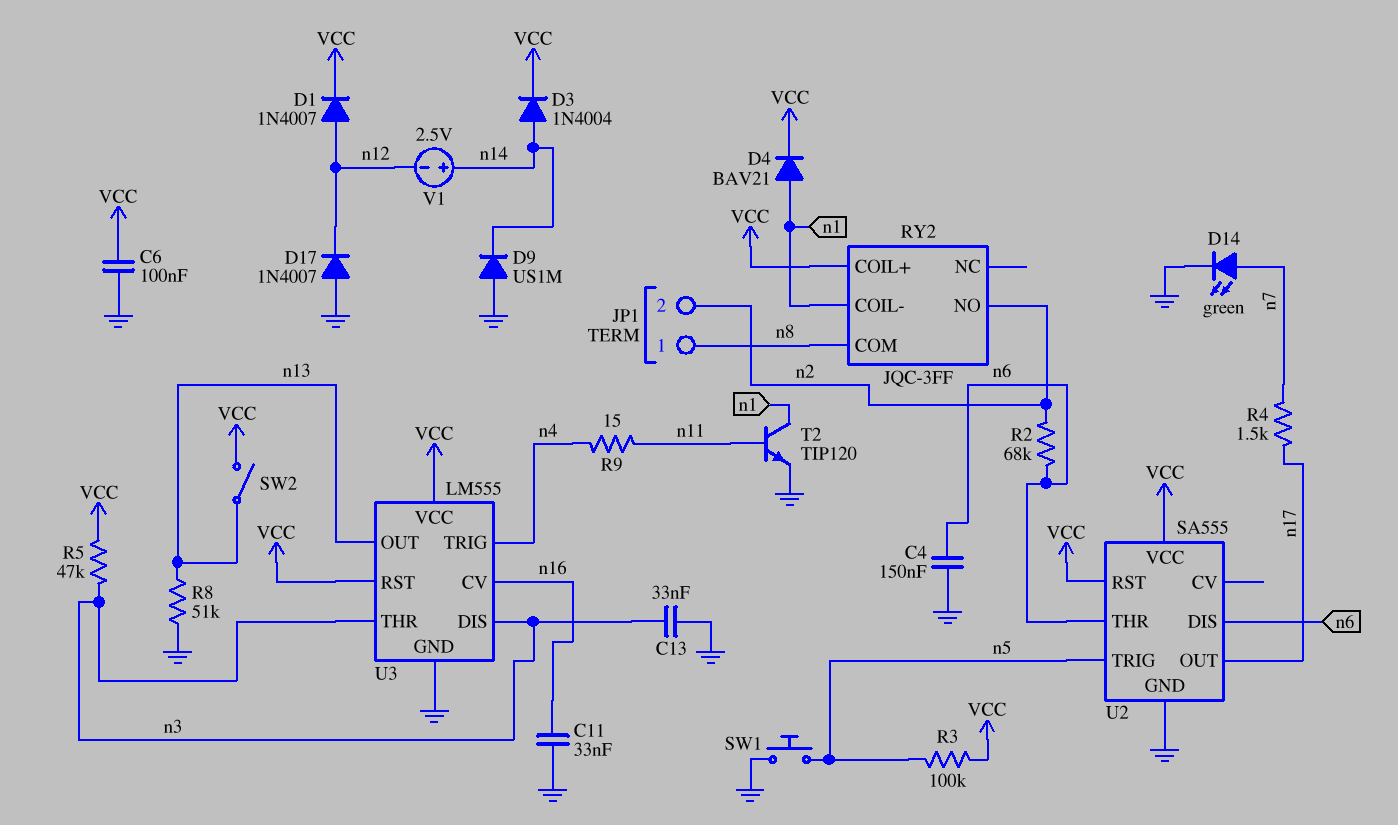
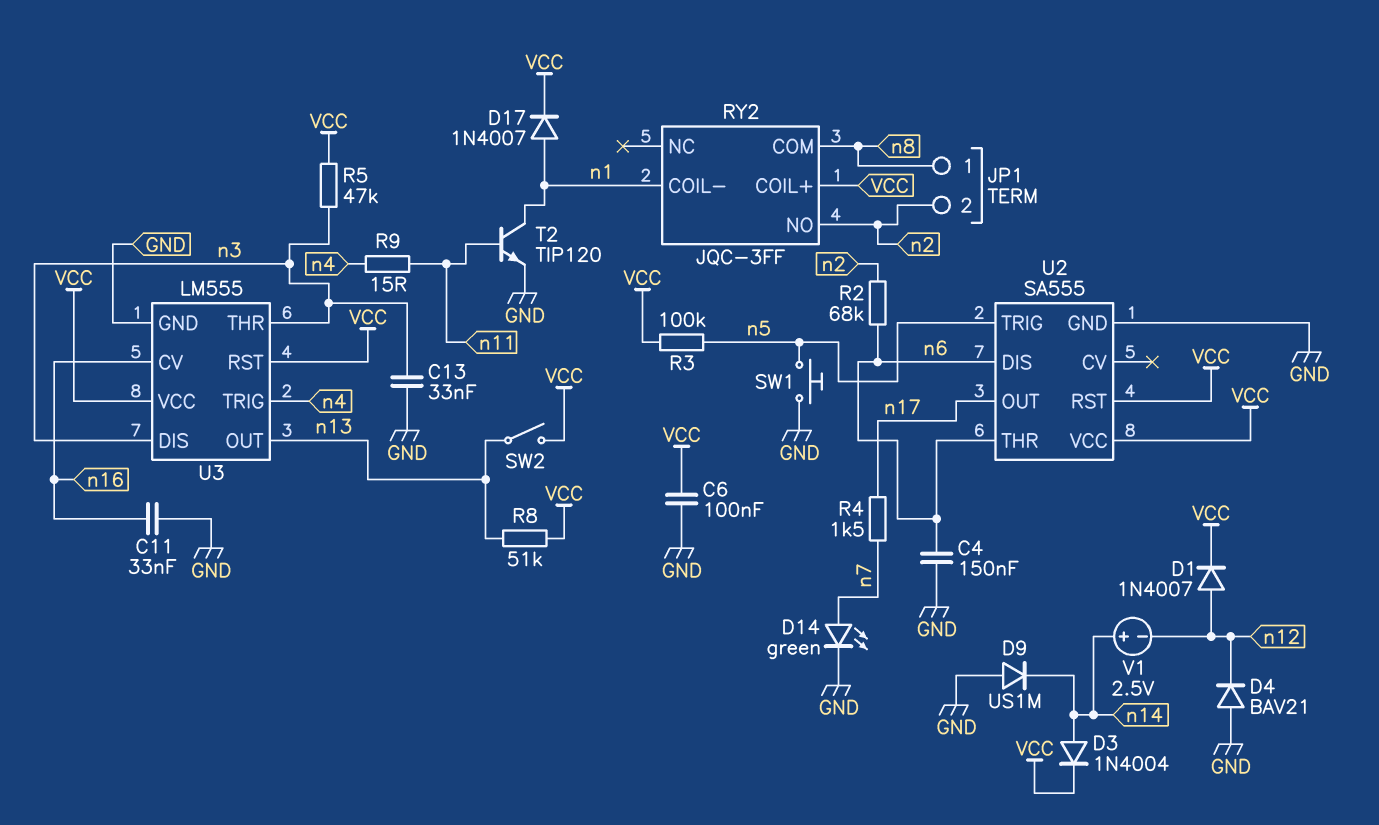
D4: diode BAV21 (A n1, K VCC) -> diode BAV21 (A GND, K n12)
D17: diode 1N4007 (A GND, K n12) -> diode 1N4007 (A n1, K VCC)
R8: 51k (GND, n13) -> 51k (VCC, n13)

